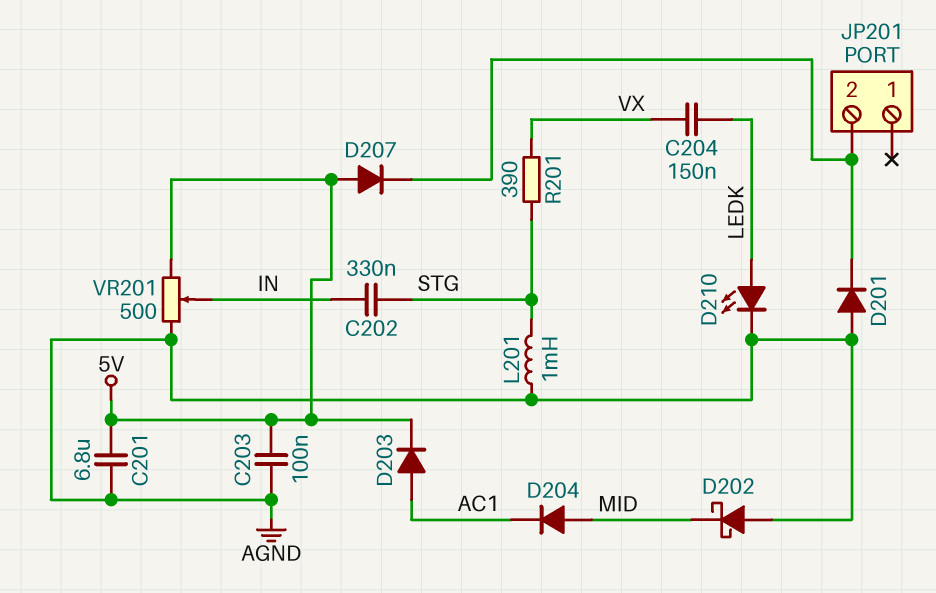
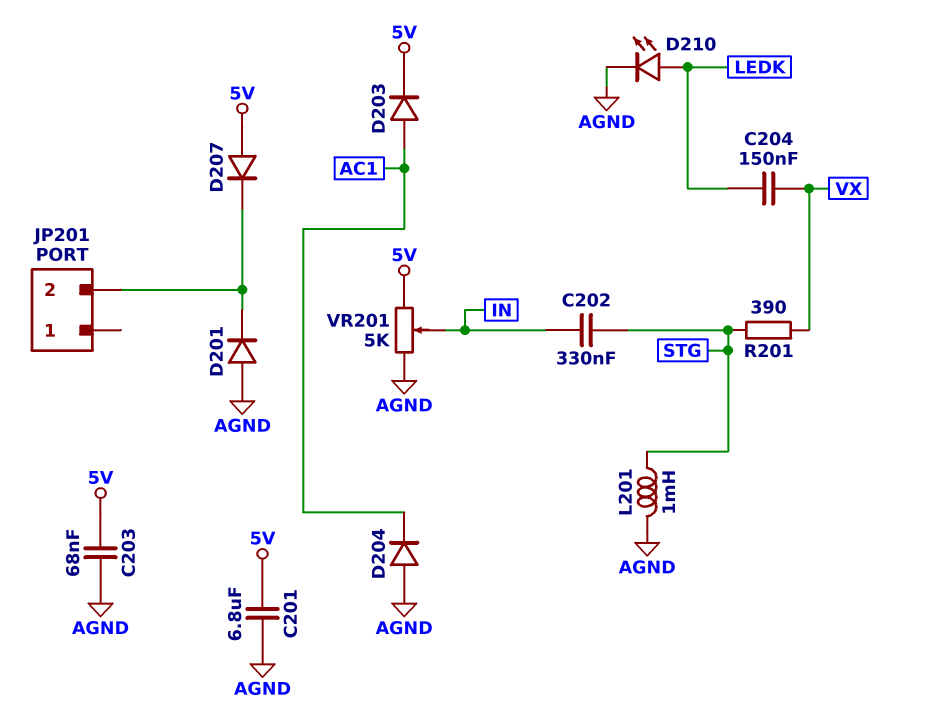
C203: 100nF (5V, AGND) -> 68nF (5V, AGND)
D202: schottky (A AGND, K MID) -> none
D204: diode (A MID, K AC1) -> diode (A AGND, K AC1)
VR201: 500 (5V, AGND, wiper IN) -> 5k (5V, AGND, wiper IN)

